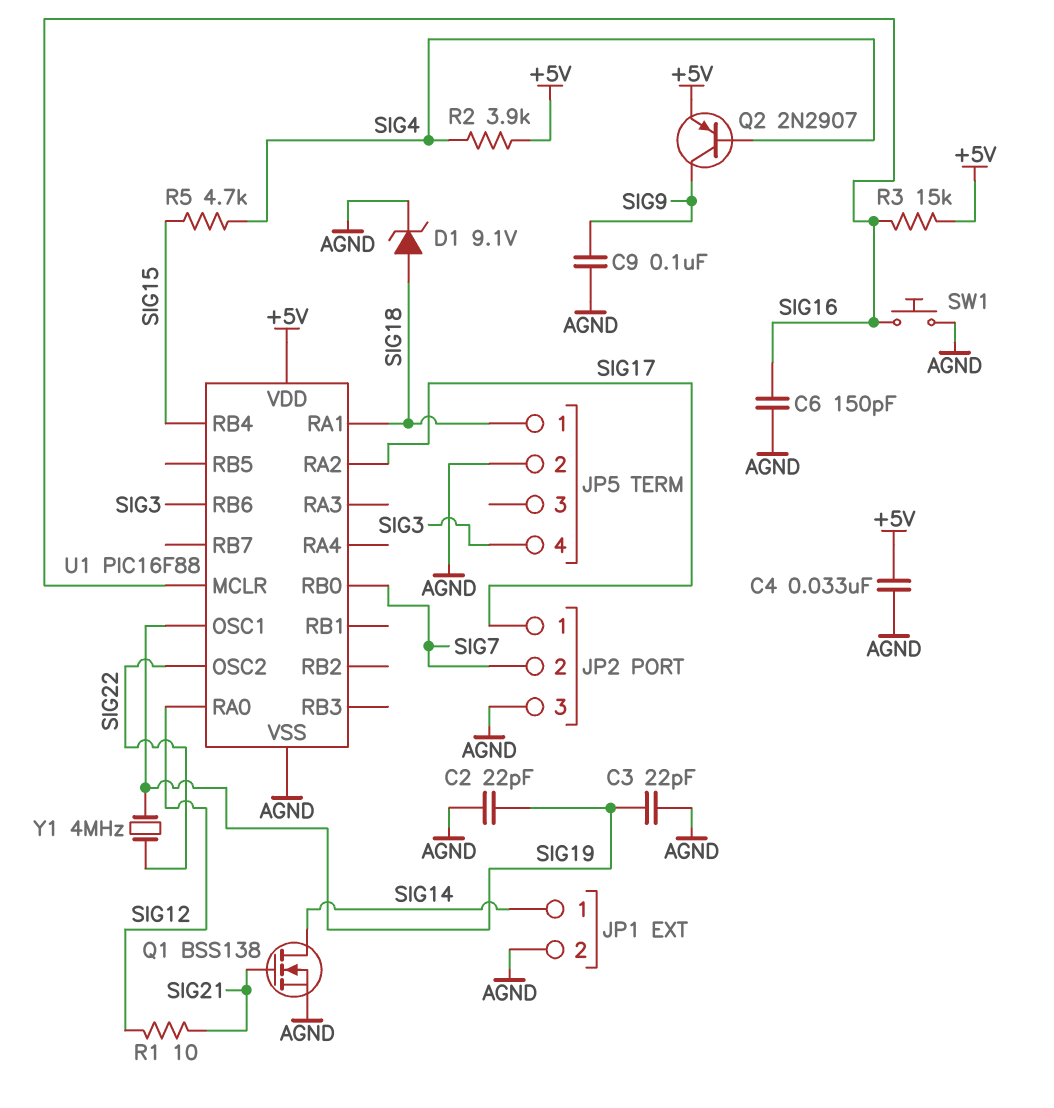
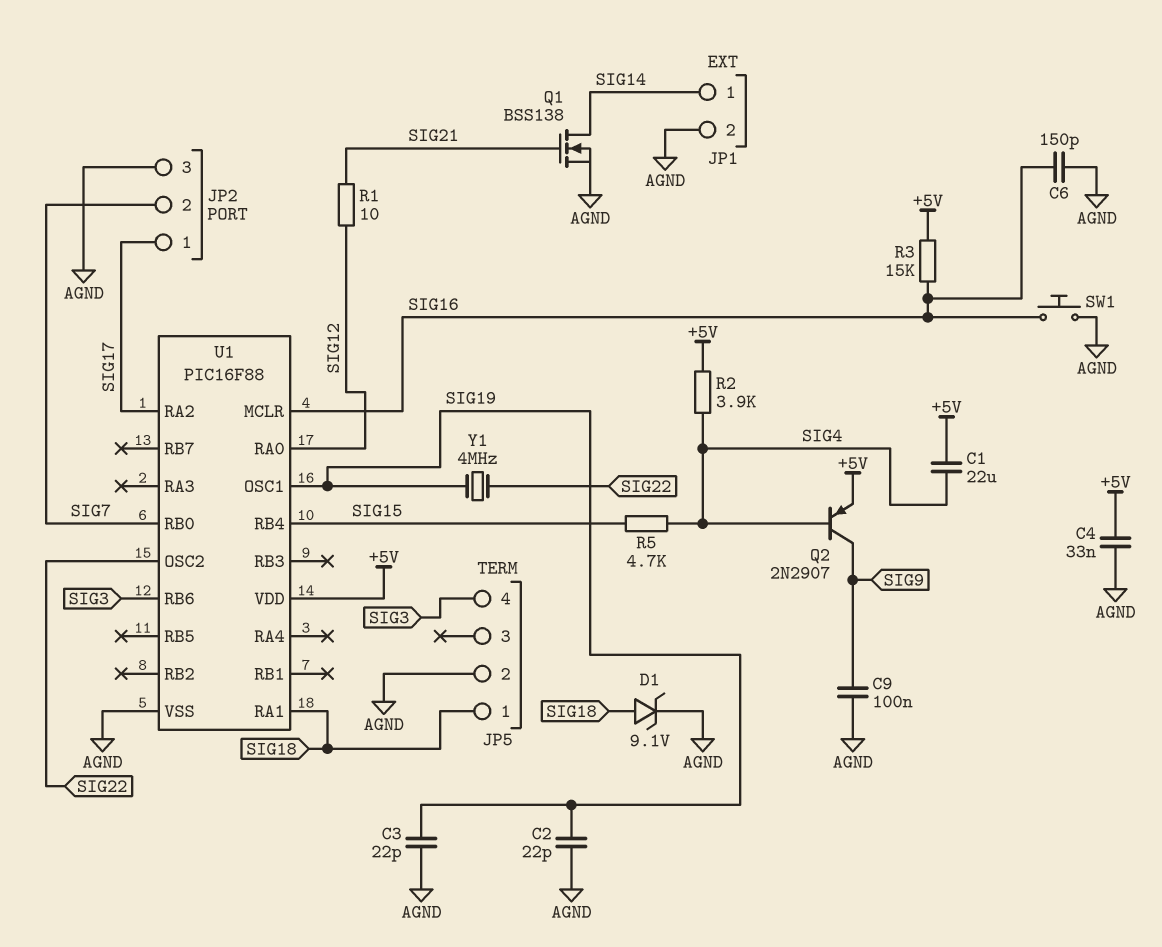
C1: none -> 22uF (+5V, SIG4)

